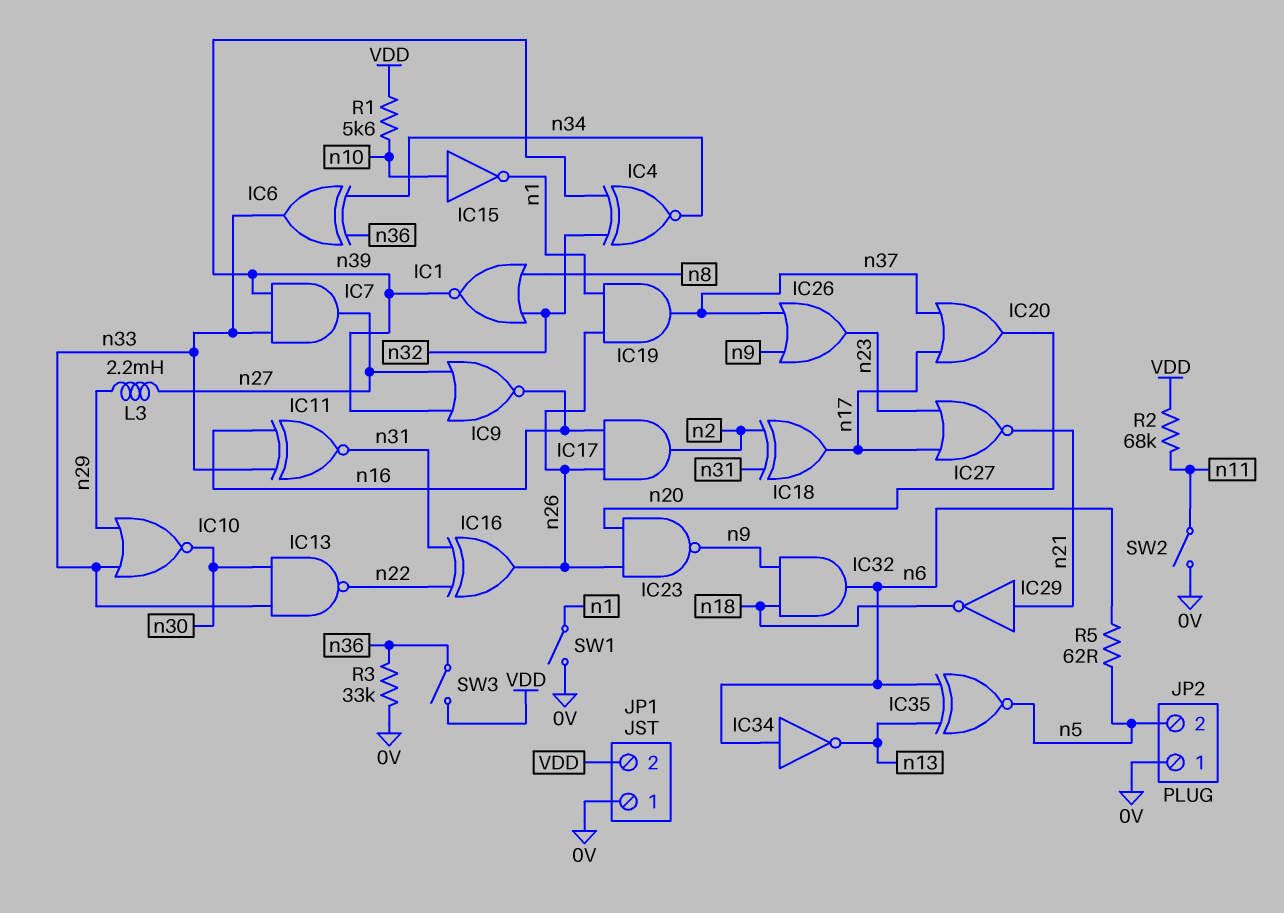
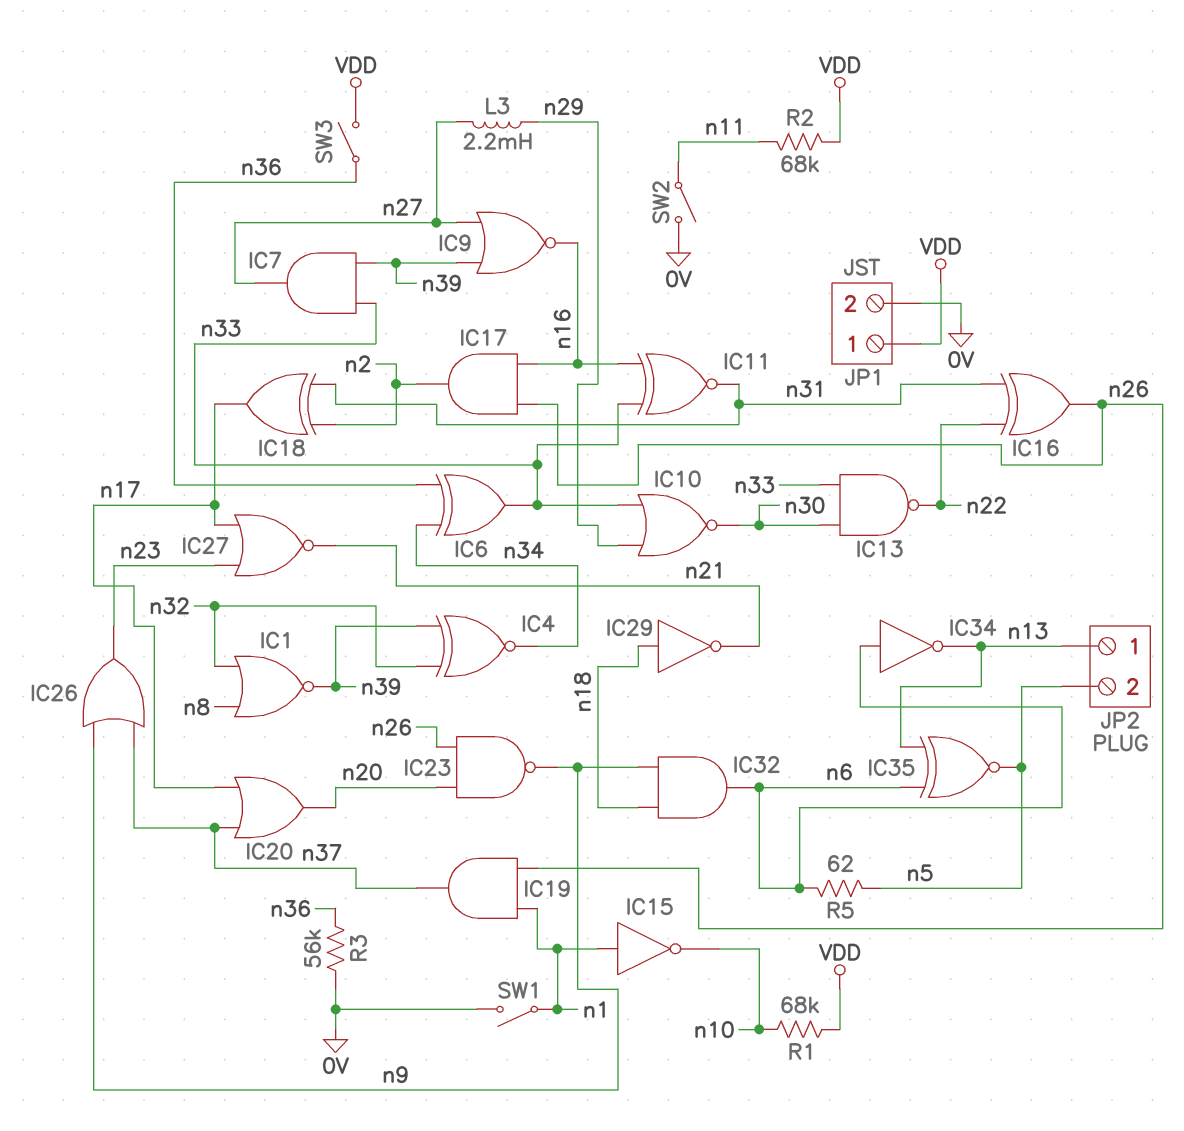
IC15: NOT (in n10, out n1) -> NOT (in n1, out n10)
IC29: NOT (in n21, out n18) -> NOT (in n18, out n21)
JP1 pin 1: 0V -> VDD
JP1 pin 2: VDD -> 0V
JP2 pin 1: 0V -> n13
R1: 5.6k (VDD, n10) -> 68k (VDD, n10)
R3: 33k (0V, n36) -> 56k (0V, n36)

